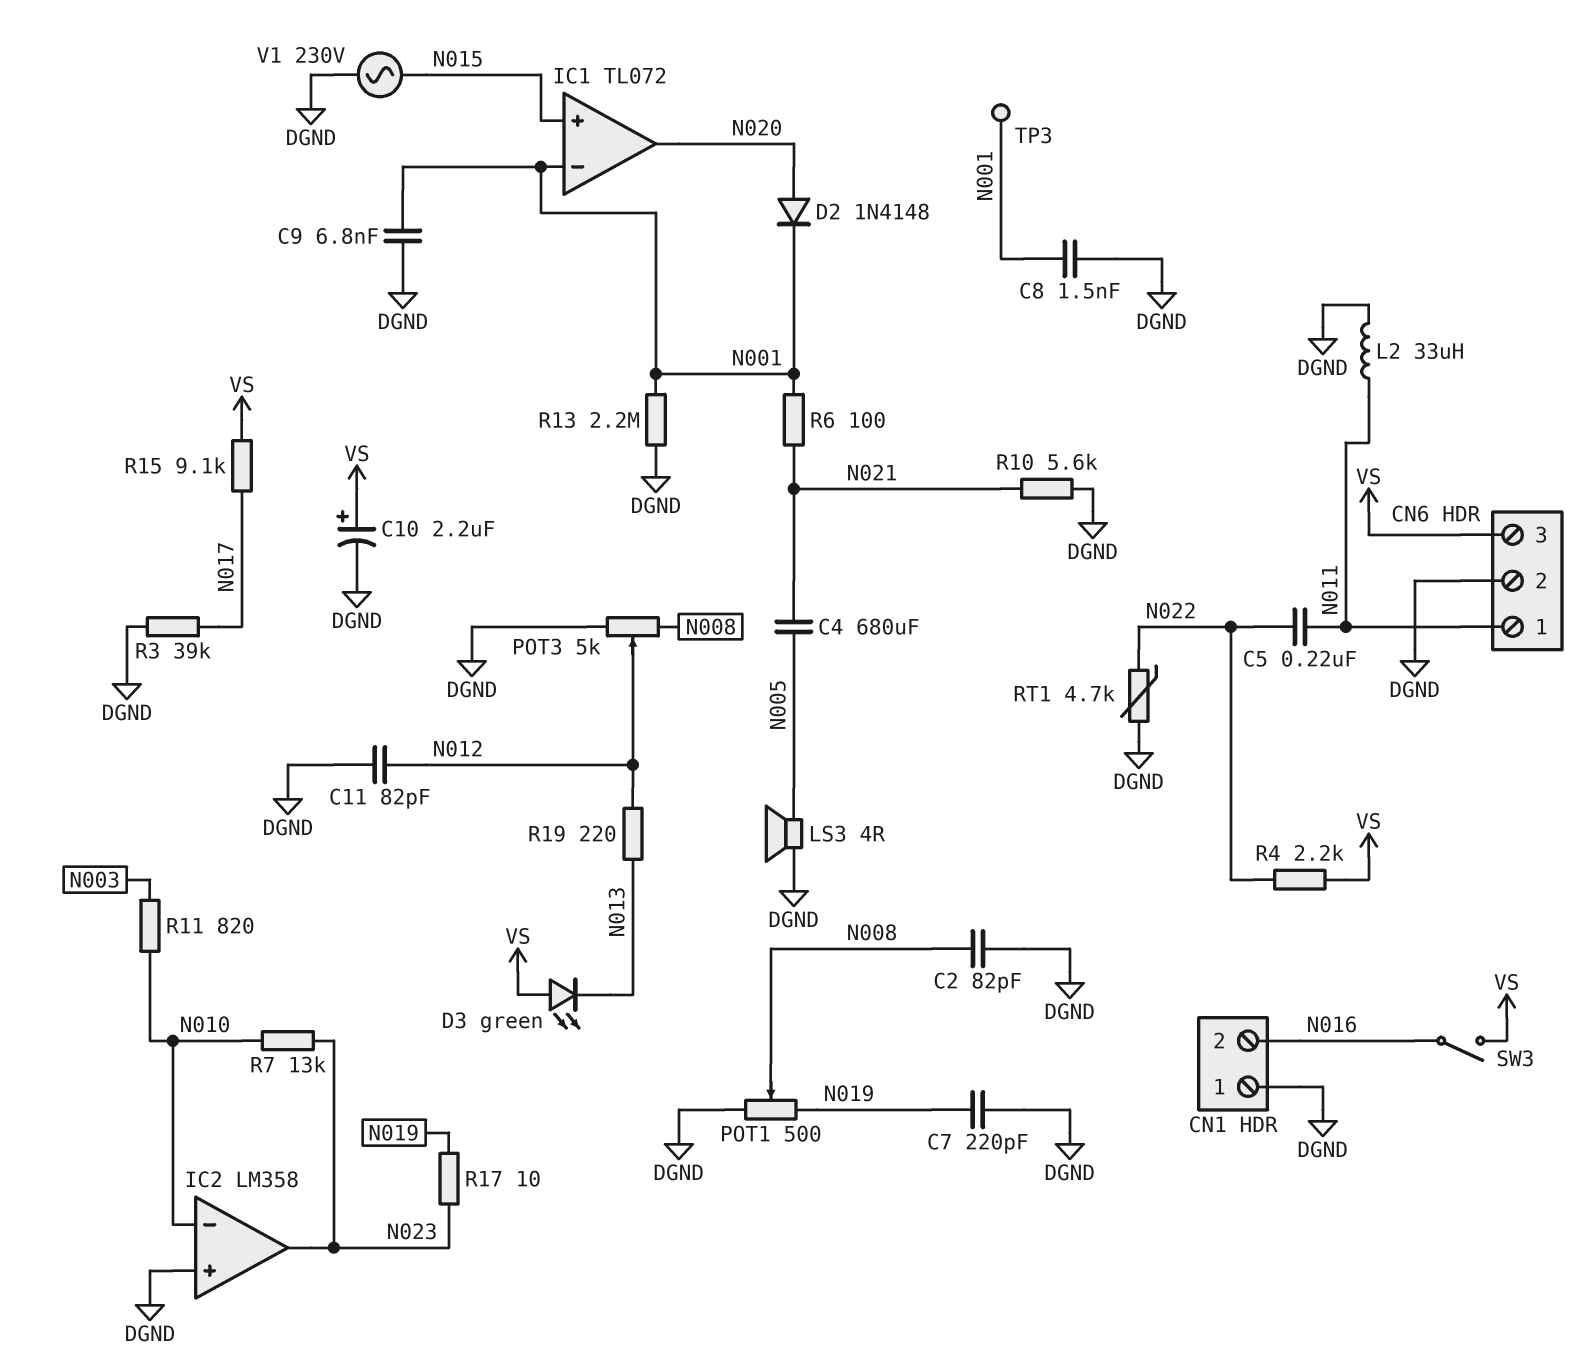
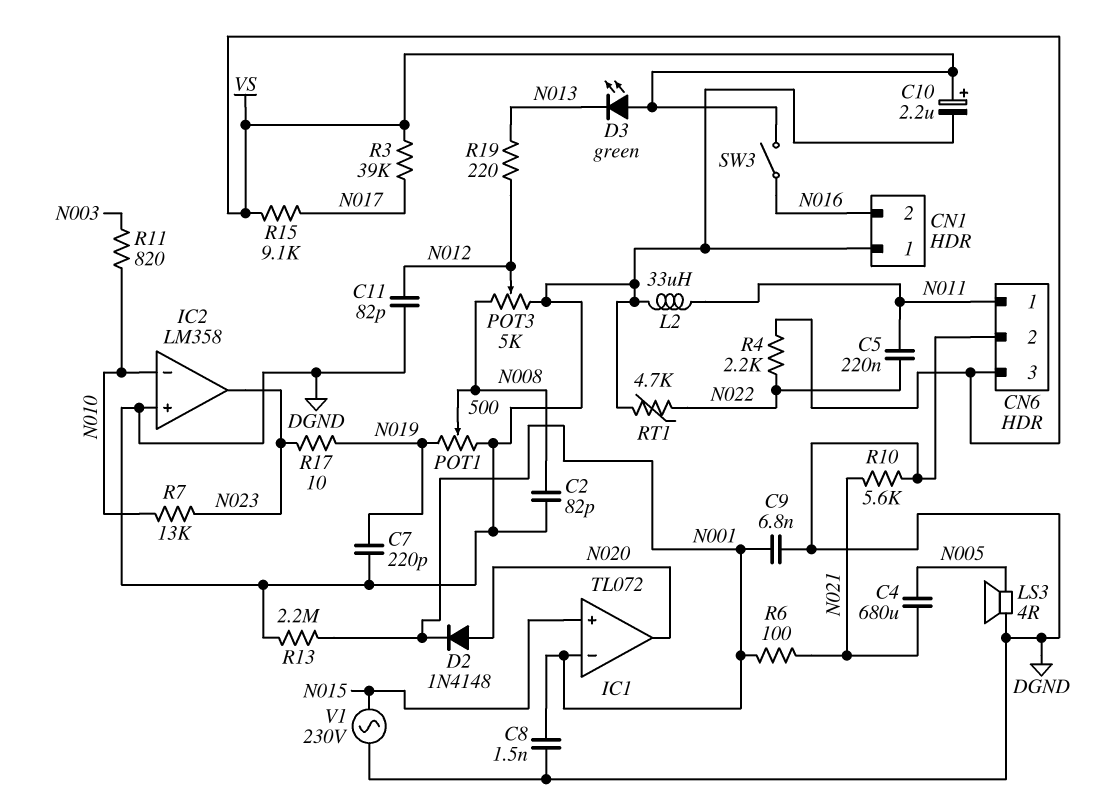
R3: 39k (DGND, N017) -> 39k (N017, VS)
TP3: test point (N001) -> none

